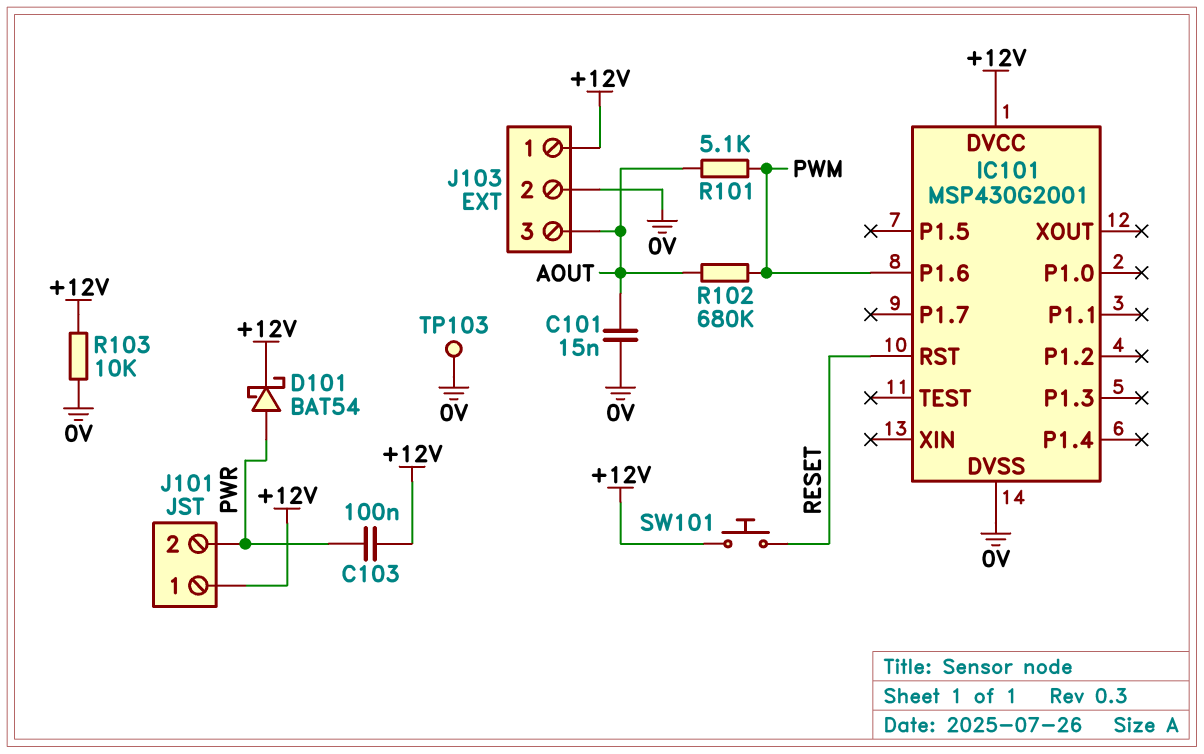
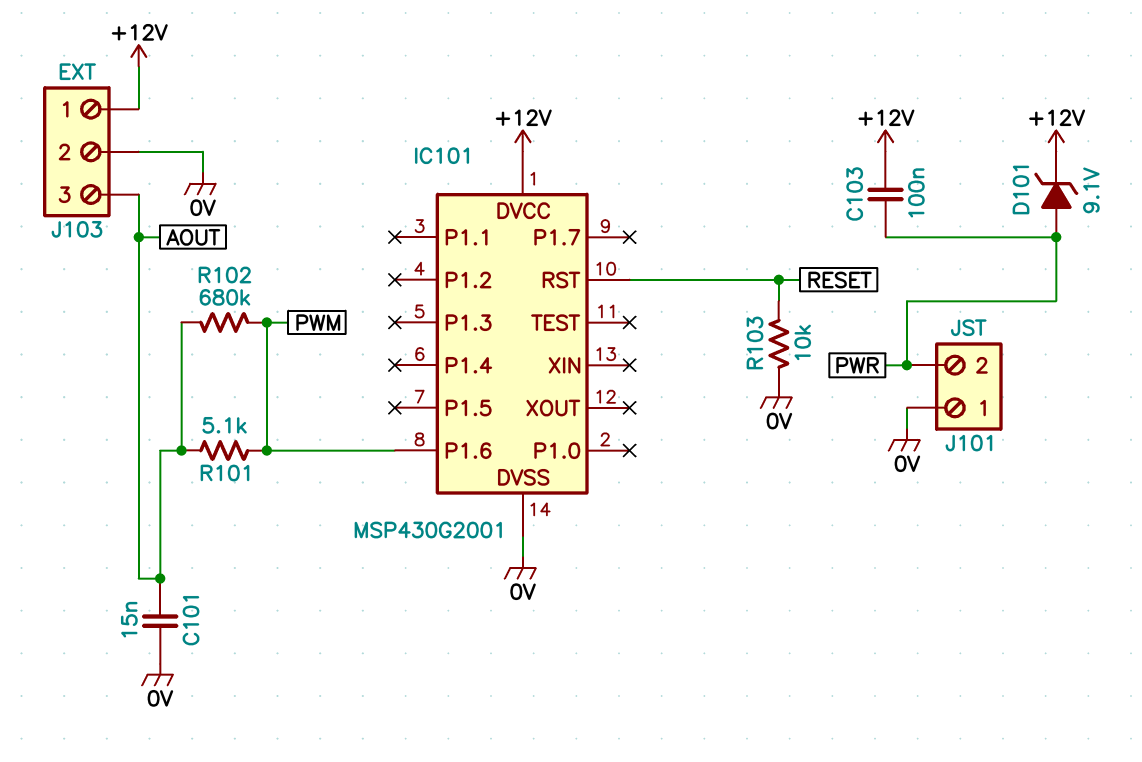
D101: schottky BAT54 (A PWR, K +12V) -> zener 9.1V (A PWR, K +12V)
J101 pin 1: +12V -> 0V
R103: 10k (+12V, 0V) -> 10k (0V, RESET)
SW101: button (+12V, RESET) -> none
TP103: test point (0V) -> none

